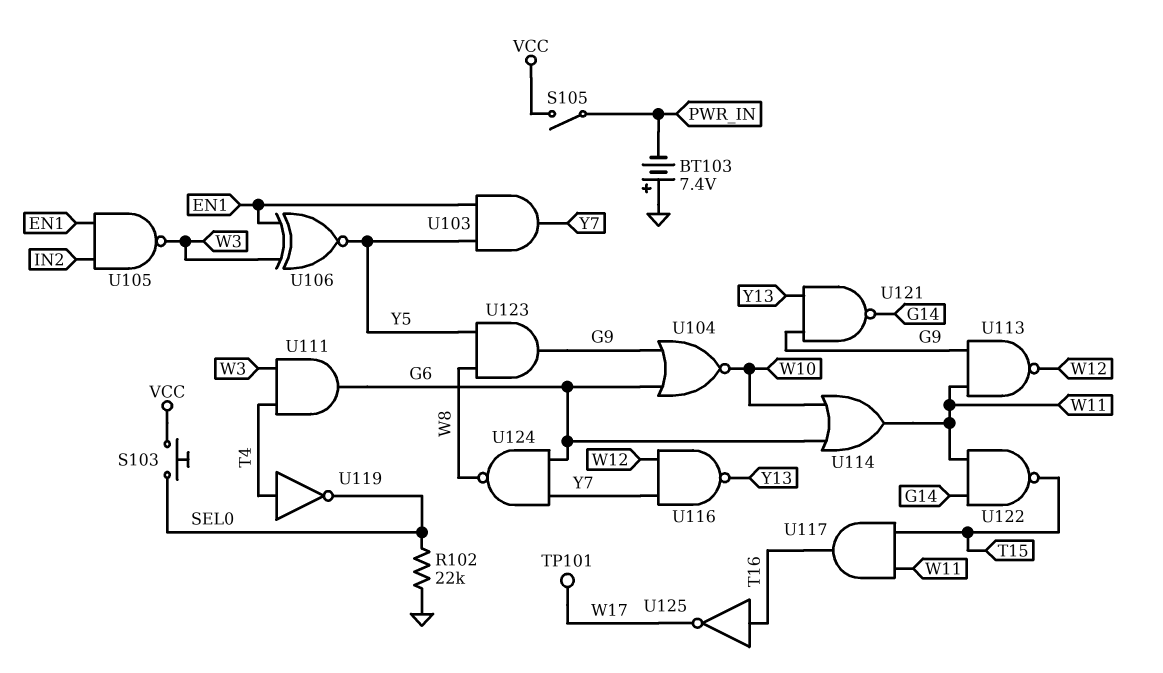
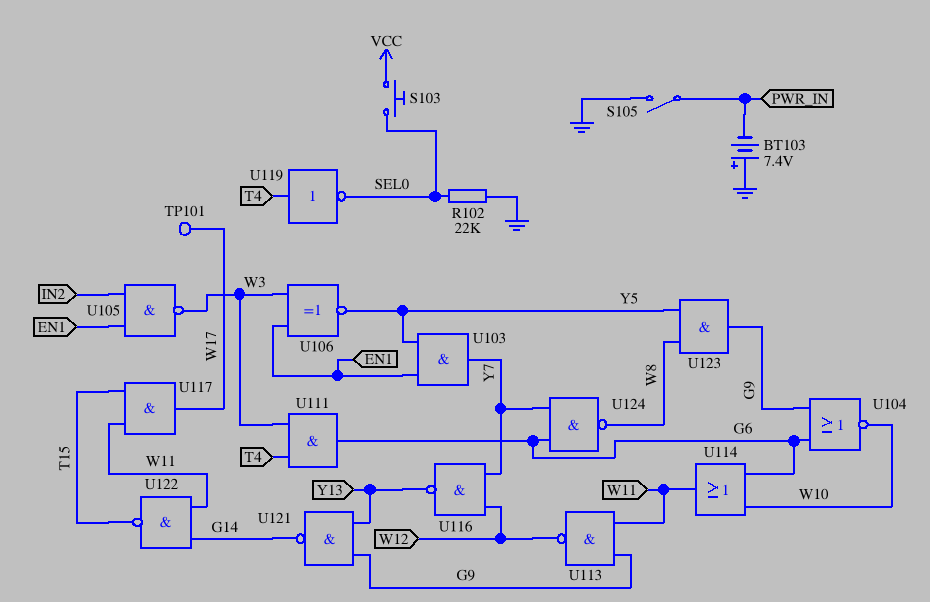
S105: switch (PWR_IN, VCC) -> switch (GND, PWR_IN)
U117: AND (in T15, in W11, out T16) -> AND (in T15, in W11, out W17)
U125: NOT (in T16, out W17) -> none

